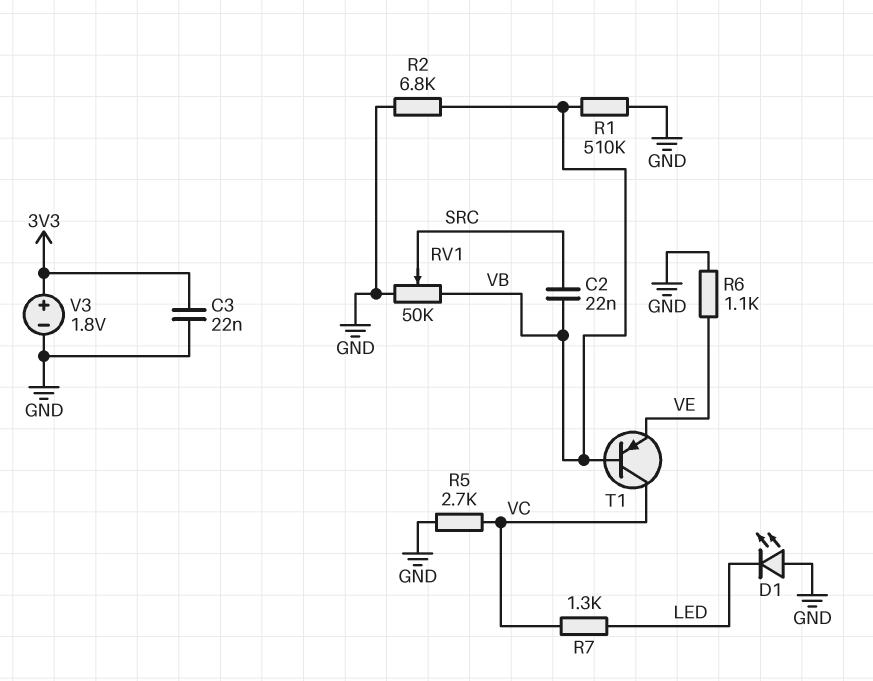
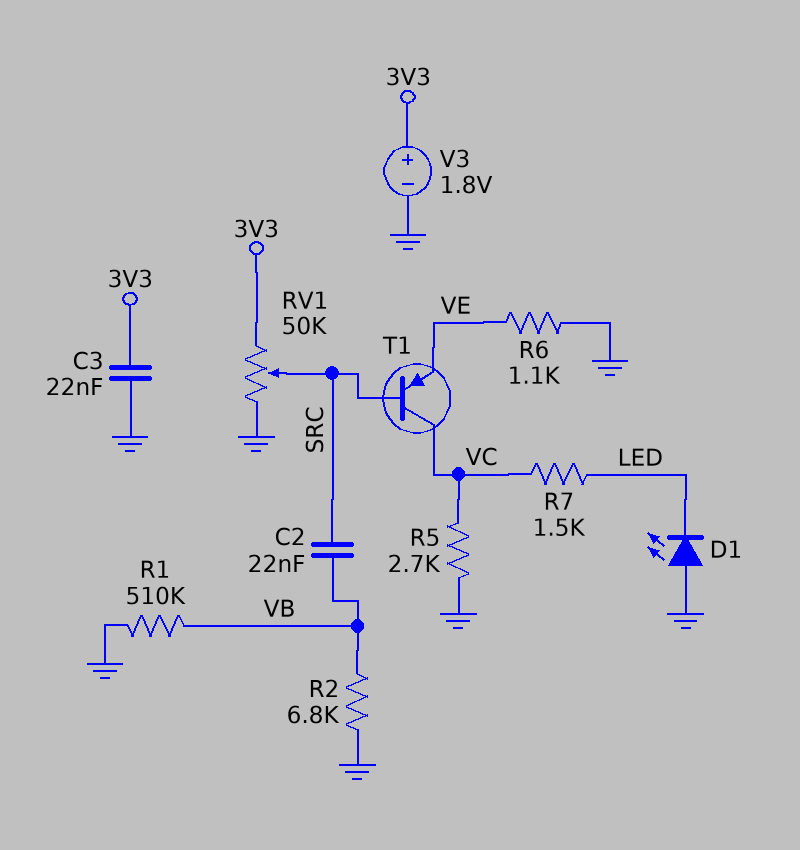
R7: 1.3k (LED, VC) -> 1.5k (LED, VC)
RV1: 50k (GND, VB, wiper SRC) -> 50k (3V3, GND, wiper SRC)
T1: PNP (B VB, C VC, E VE) -> PNP (B SRC, C VC, E VE)

